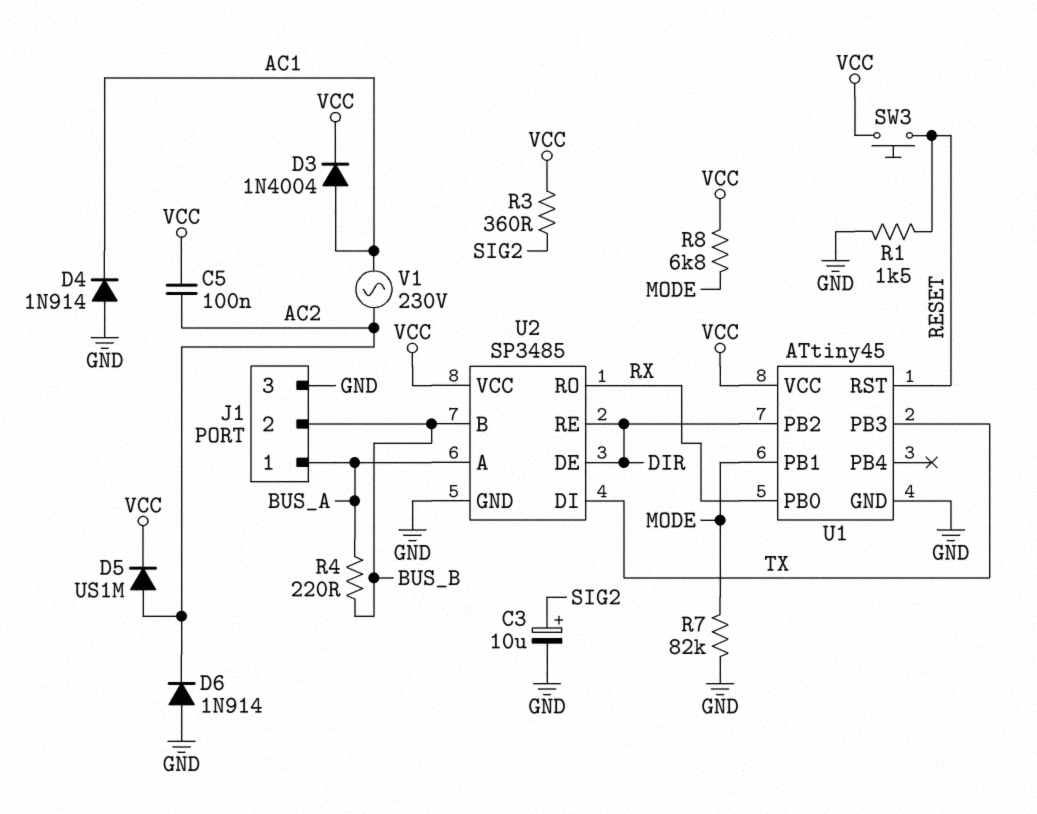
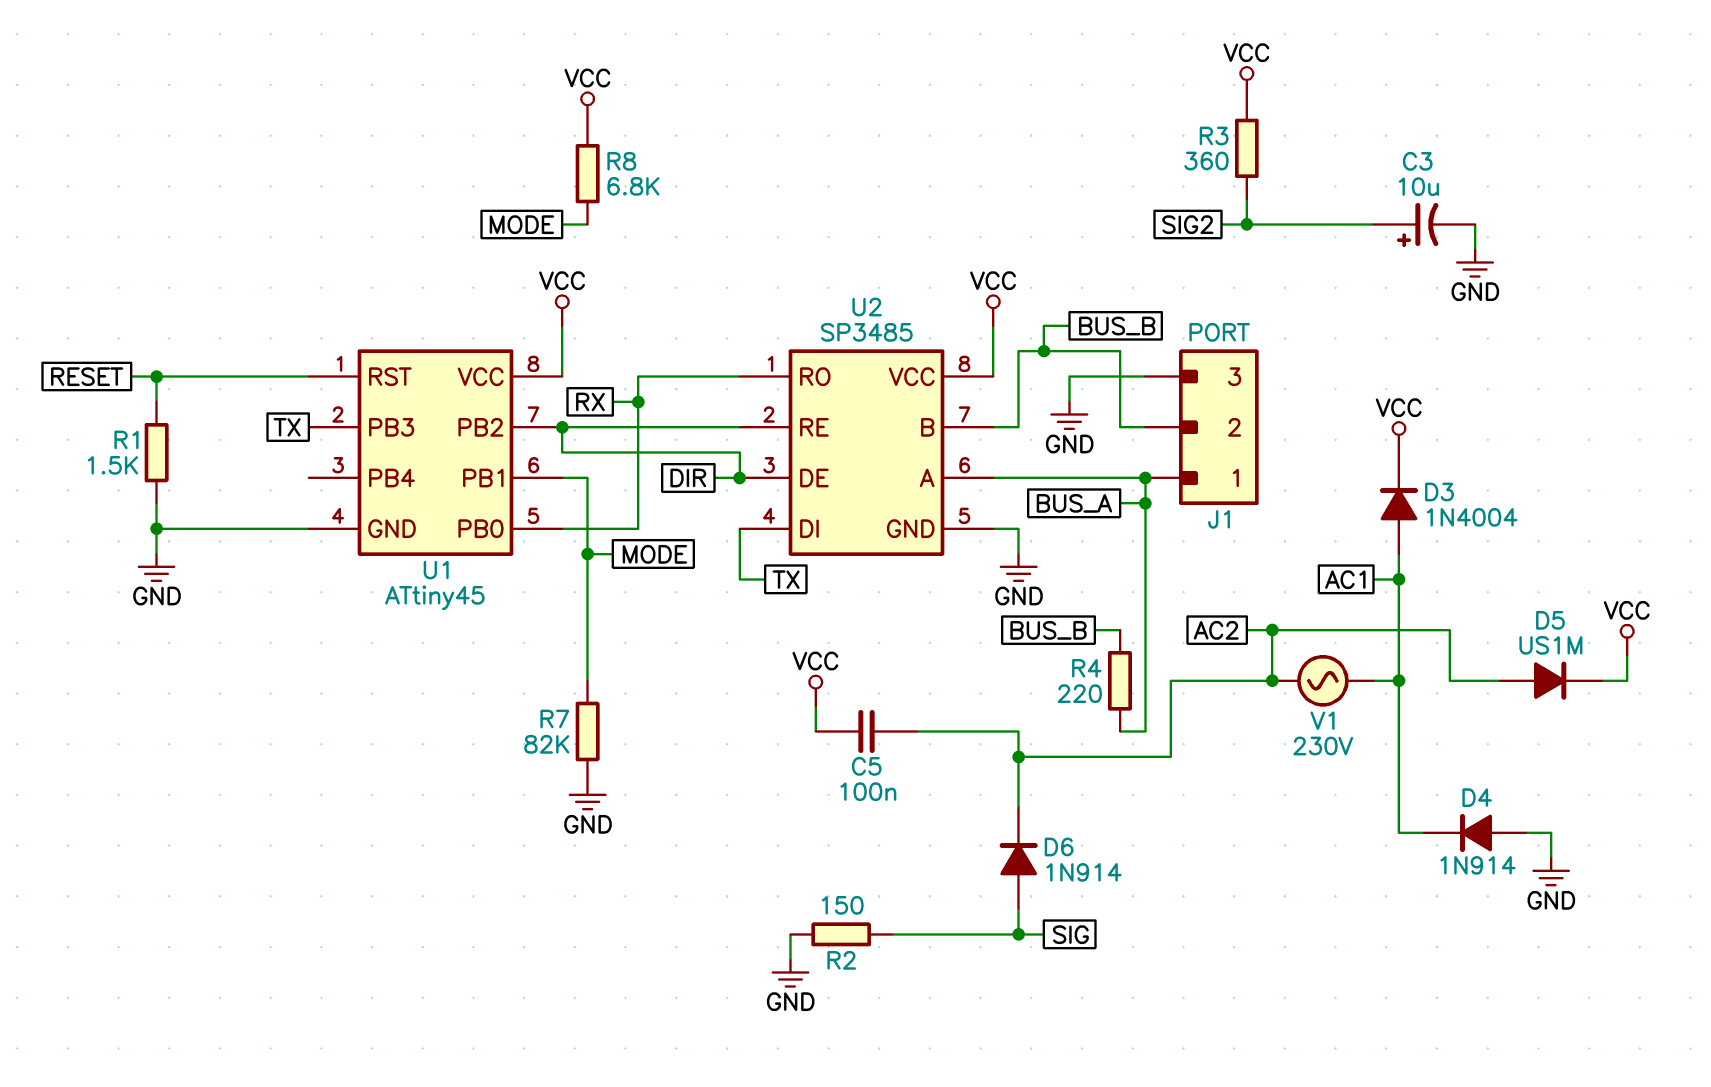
D6: diode 1N914 (A GND, K AC2) -> diode 1N914 (A SIG, K AC2)
R2: none -> 150 (GND, SIG)
SW3: button (RESET, VCC) -> none

